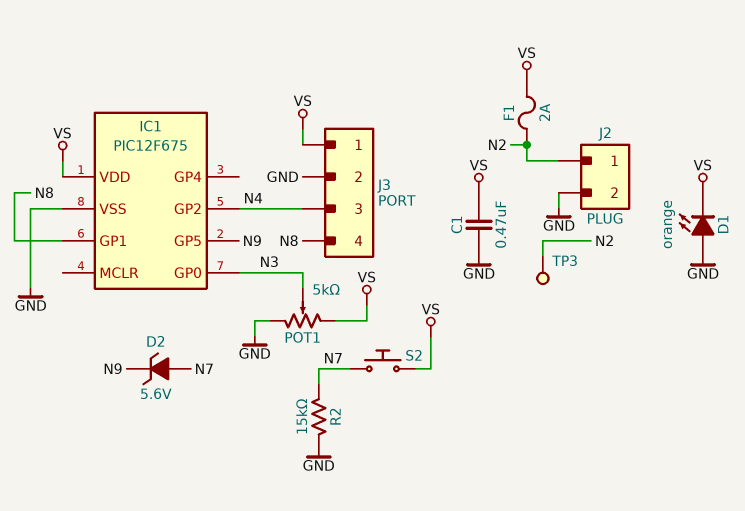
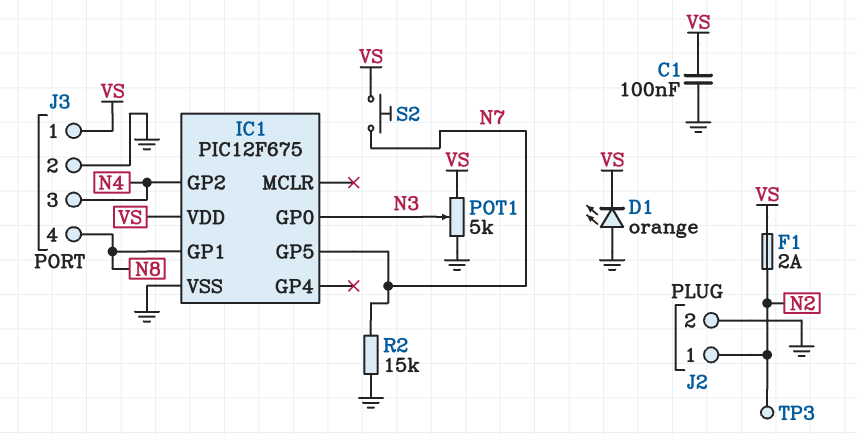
C1: 470nF (GND, VS) -> 100nF (GND, VS)
D2: zener 5.6V (A N7, K N9) -> none
IC1 pin GP5: N9 -> N7

